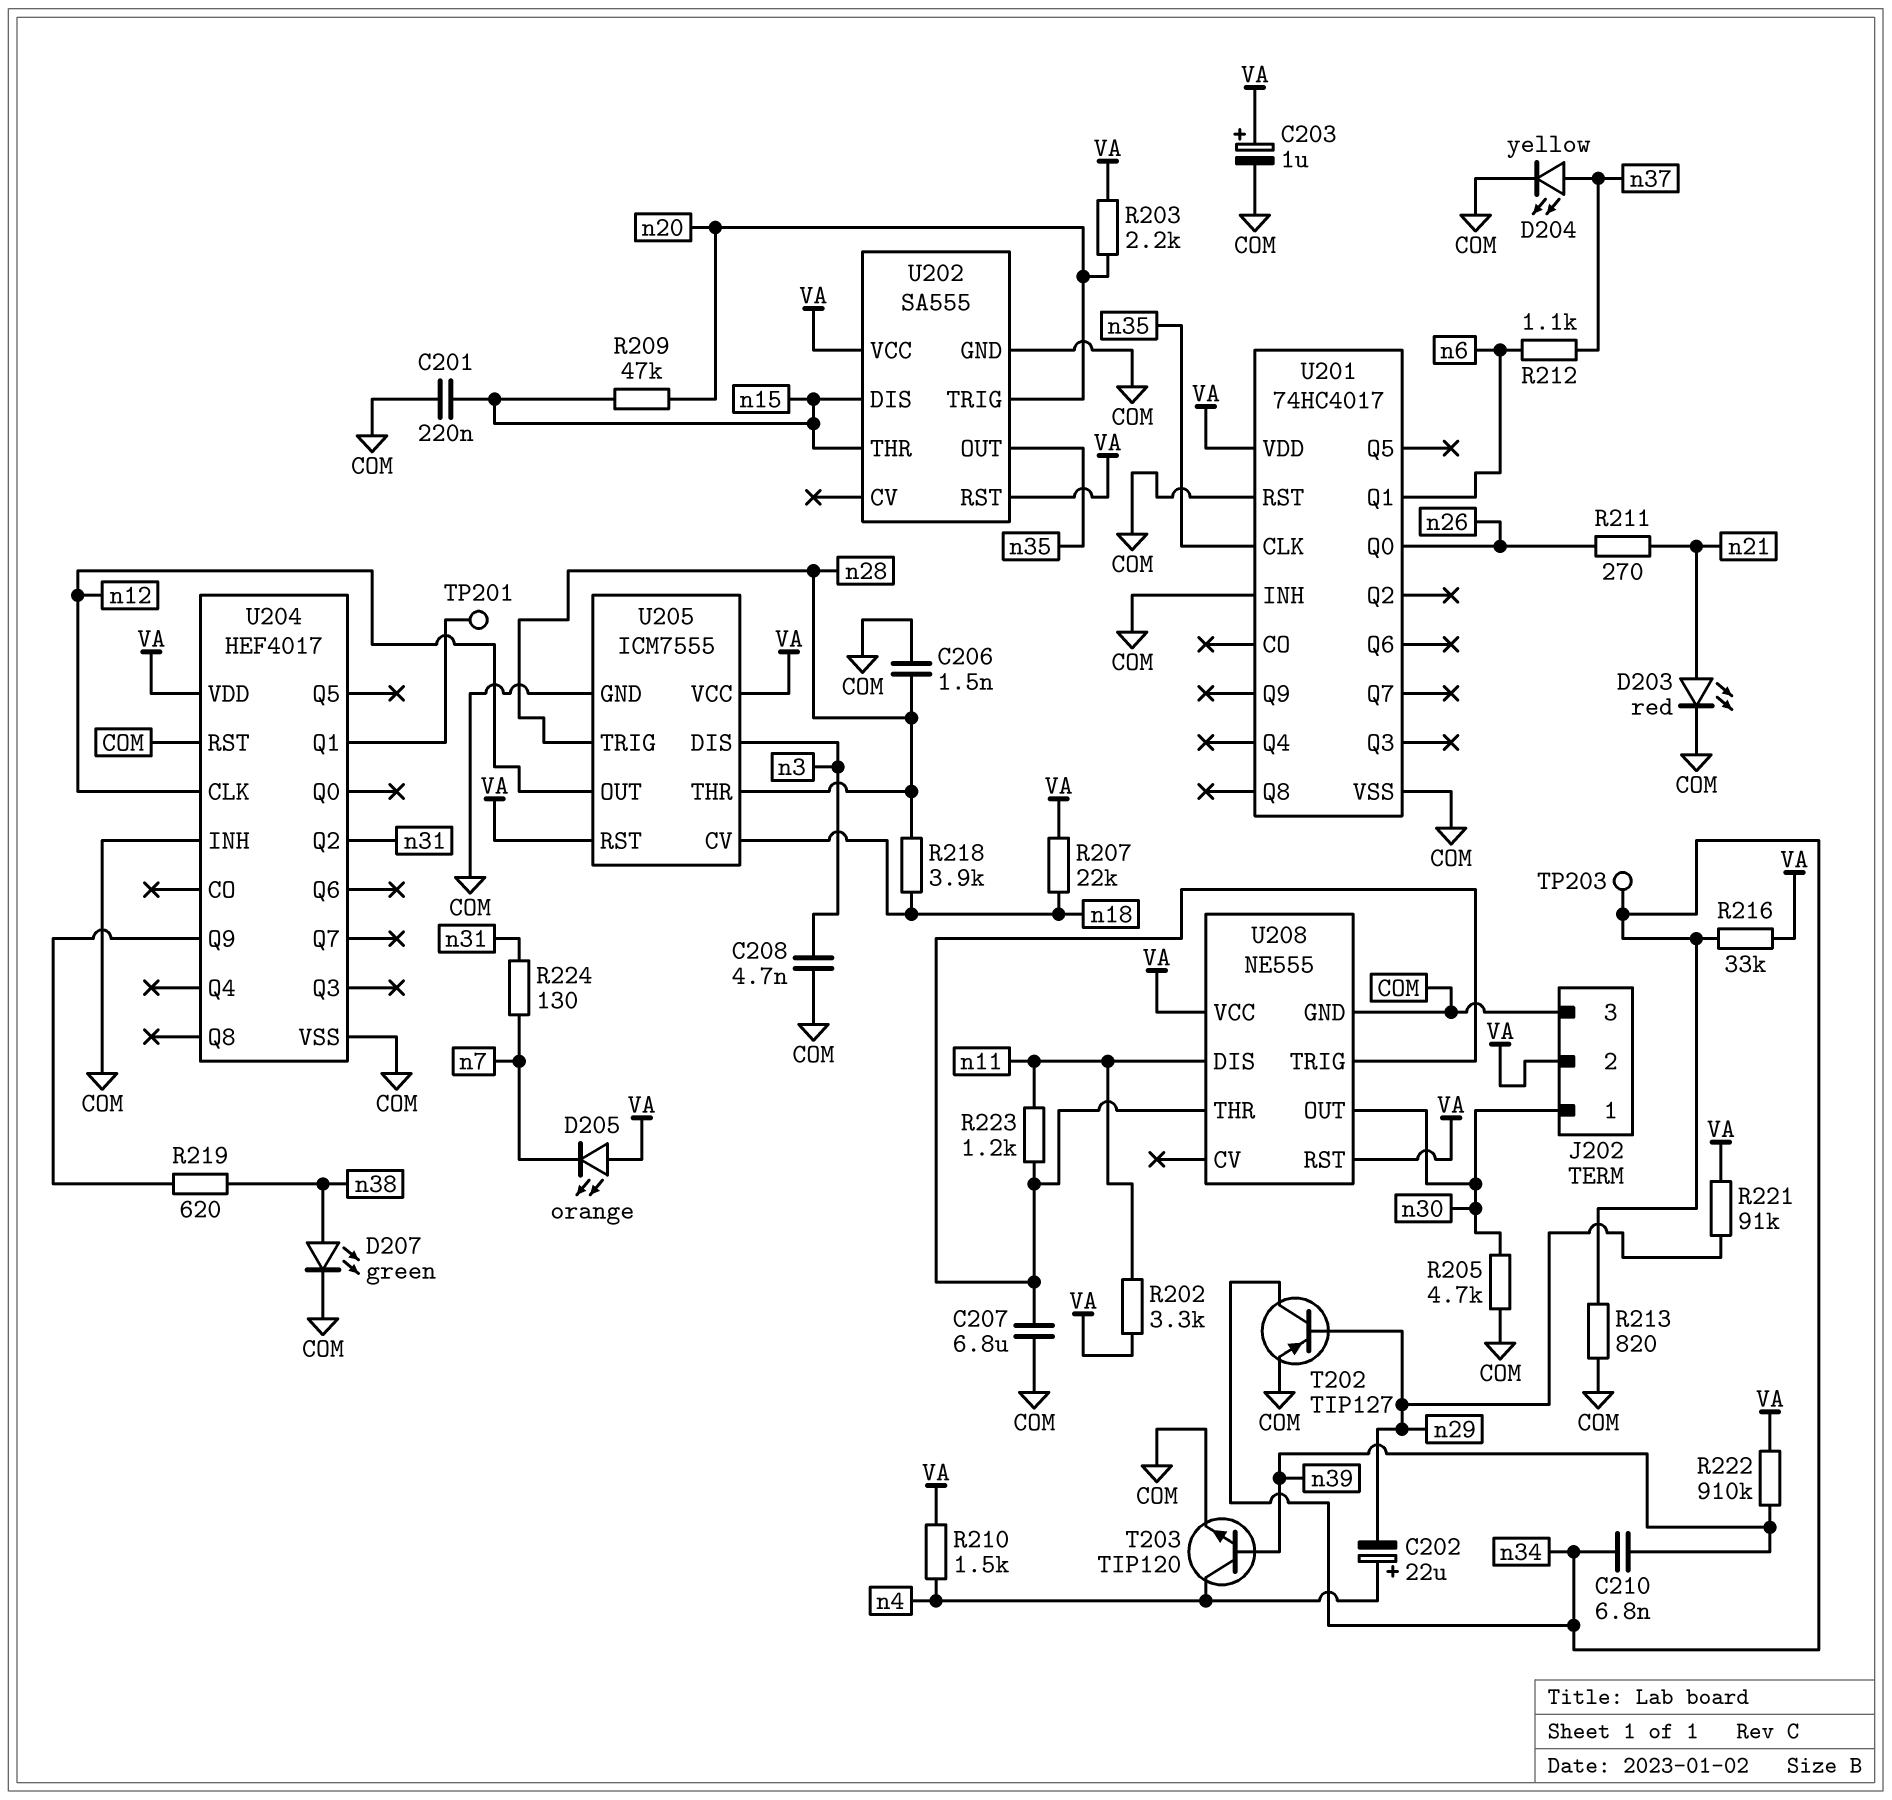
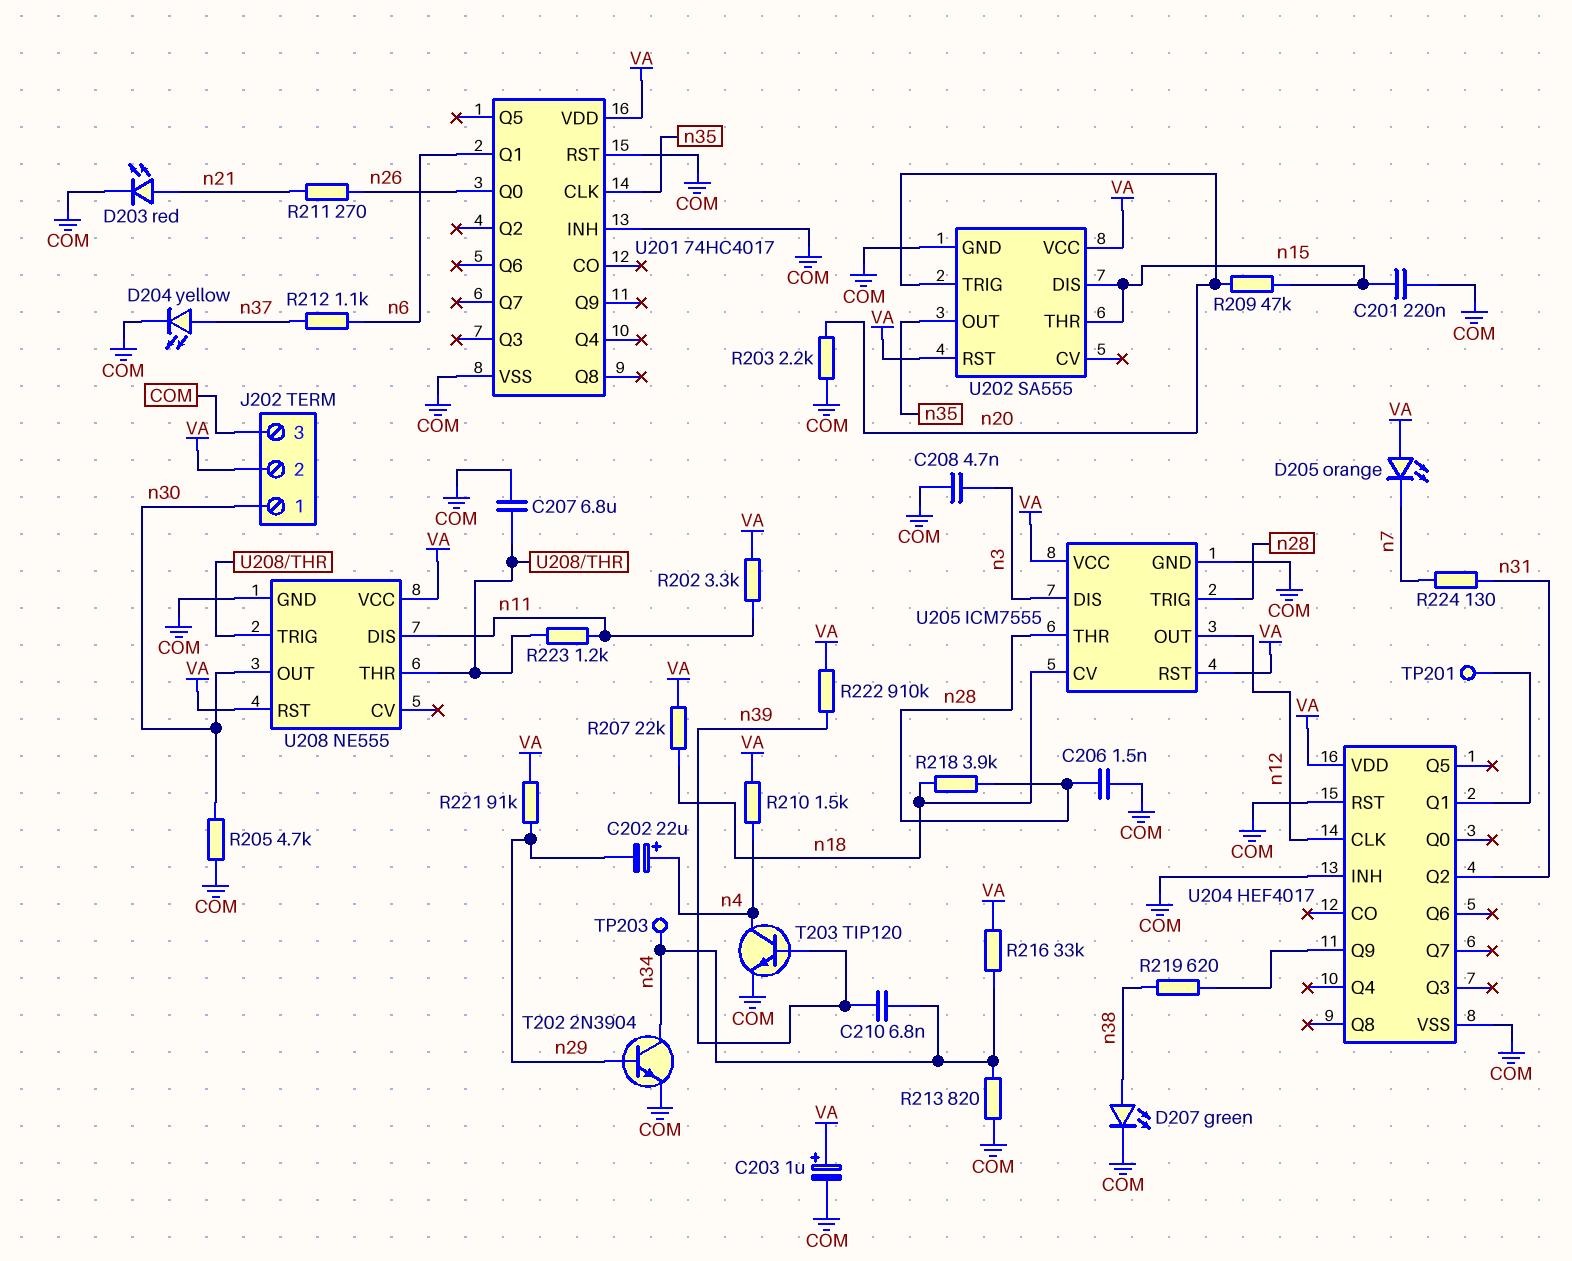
R203: 2.2k (VA, n20) -> 2.2k (COM, n20)
T202: PNP TIP127 (B n29, C n34, E COM) -> NPN 2N3904 (B n29, C n34, E COM)

